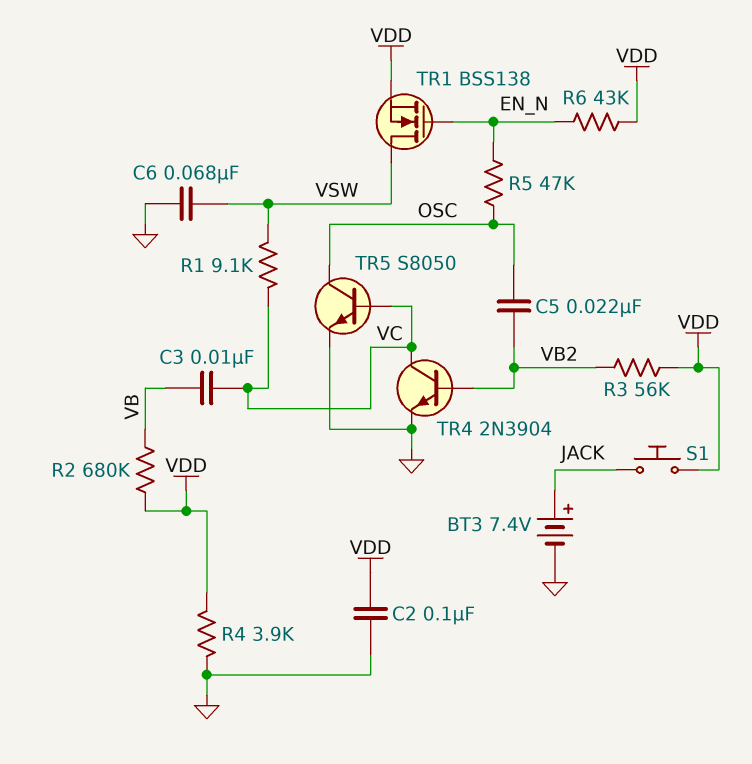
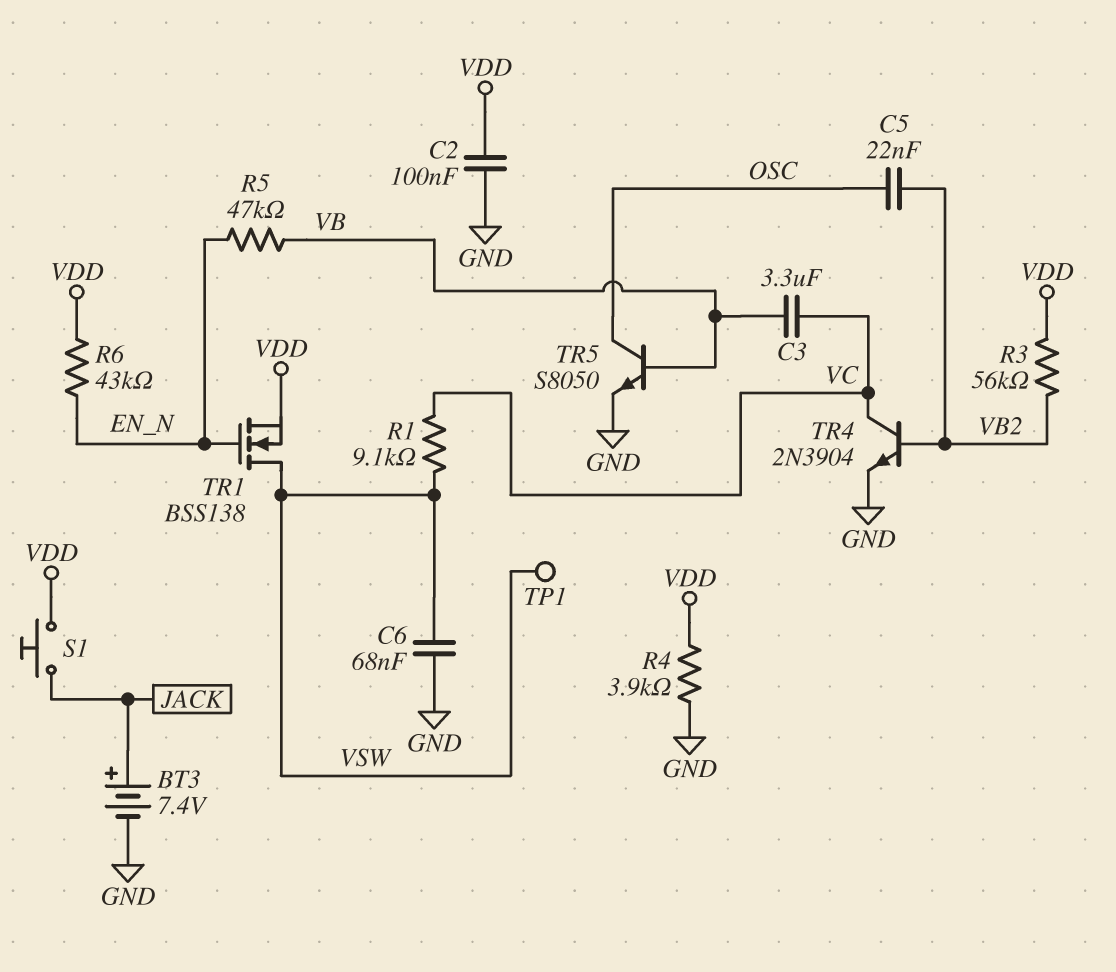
C3: 10nF (VB, VC) -> 3.3uF (VB, VC)
R2: 680k (VB, VDD) -> none
R5: 47k (EN_N, OSC) -> 47k (EN_N, VB)
TP1: none -> test point (VSW)
TR5: NPN S8050 (B VC, C OSC, E GND) -> NPN S8050 (B VB, C OSC, E GND)

